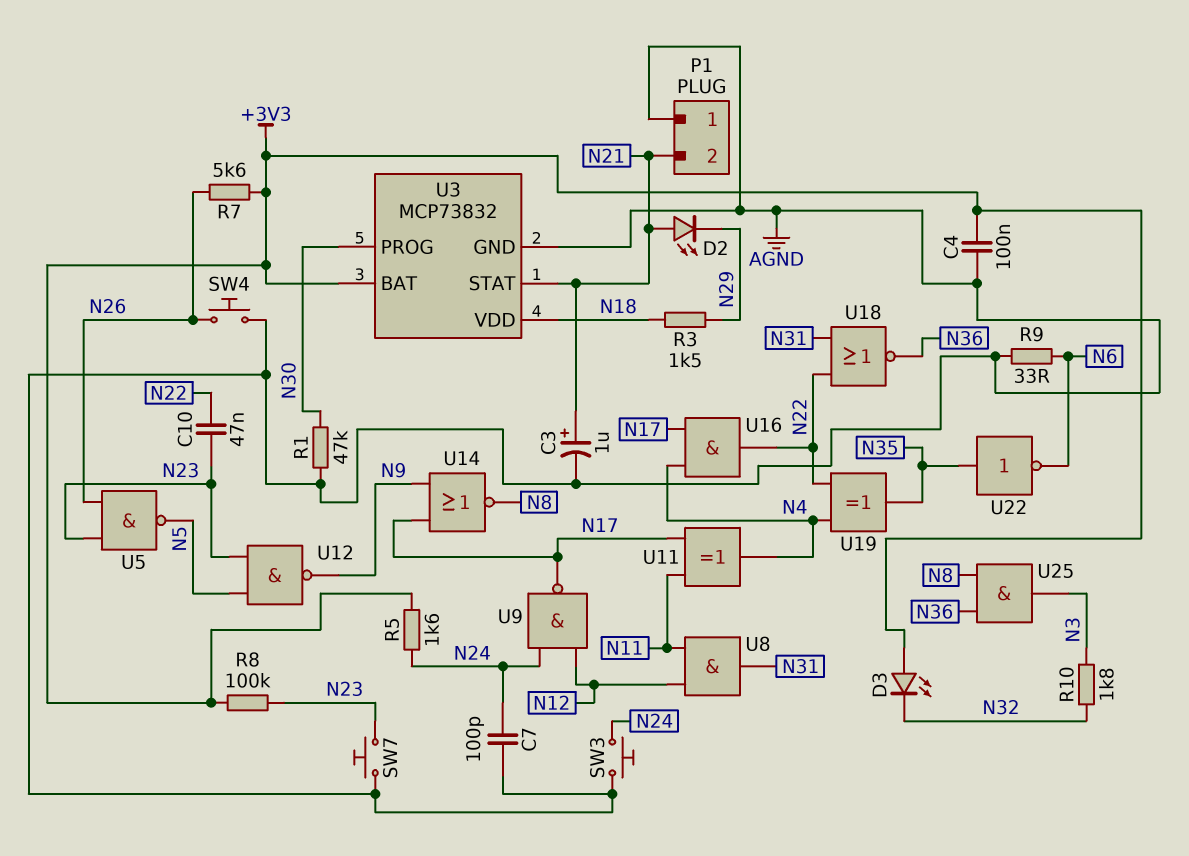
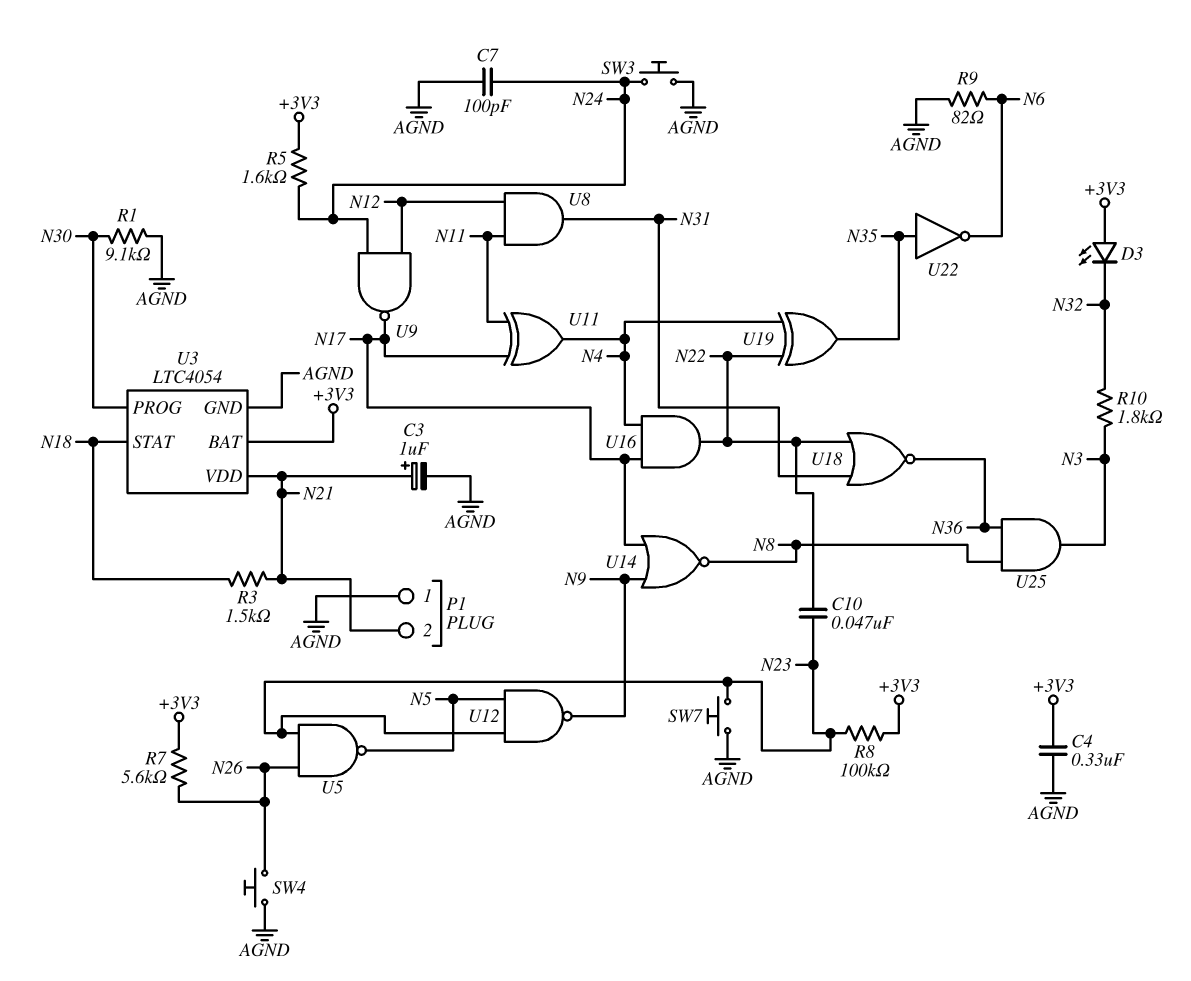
C4: 100nF (+3V3, AGND) -> 330nF (+3V3, AGND)
D2: LED (A N21, K N29) -> none
R1: 47k (AGND, N30) -> 9.1k (AGND, N30)
R3: 1.5k (N18, N29) -> 1.5k (N18, N21)
R9: 33 (AGND, N6) -> 82 (AGND, N6)
U3: MCP73832 -> LTC4054
U3 pin STAT: N21 -> N18
U3 pin VDD: N18 -> N21

